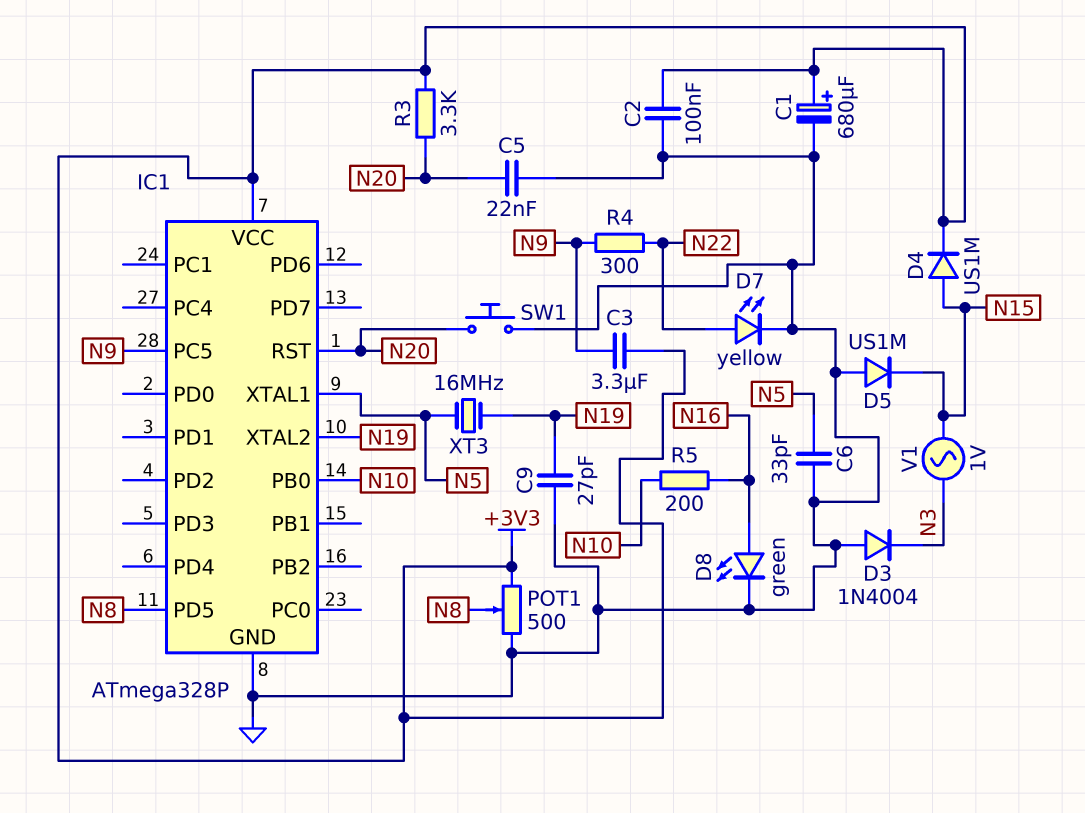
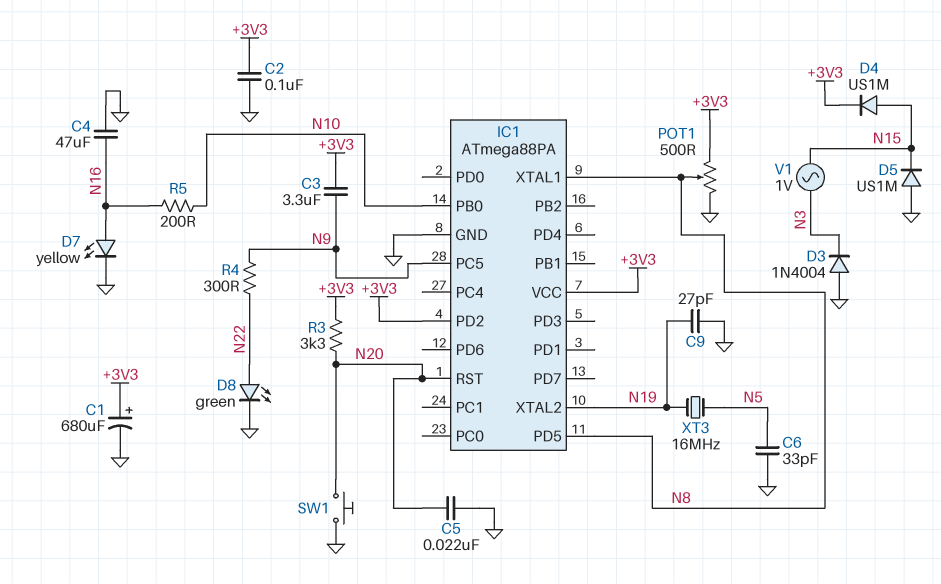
C4: none -> 47uF (GND, N16)
D7: LED yellow (A N22, K GND) -> LED yellow (A N16, K GND)
D8: LED green (A N16, K GND) -> LED green (A N22, K GND)
IC1: ATmega328P -> ATmega88PA
IC1 pin PD2: none -> +3V3
IC1 pin XTAL1: N5 -> N8

